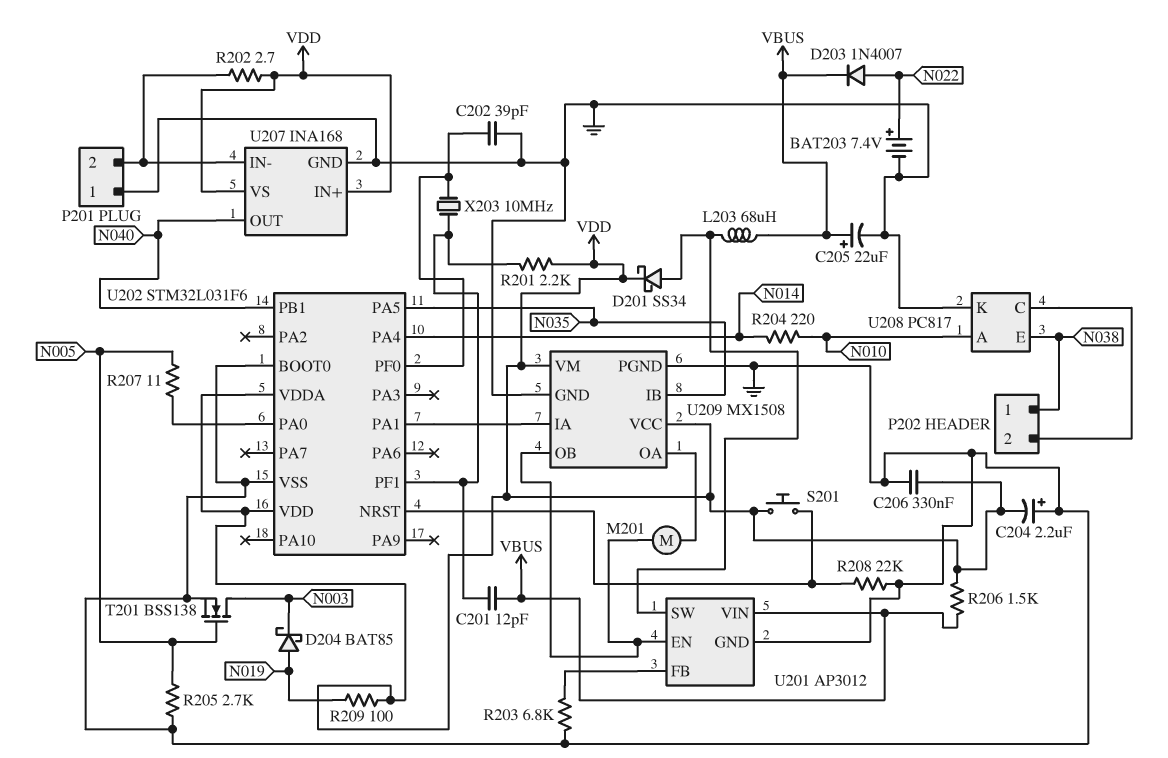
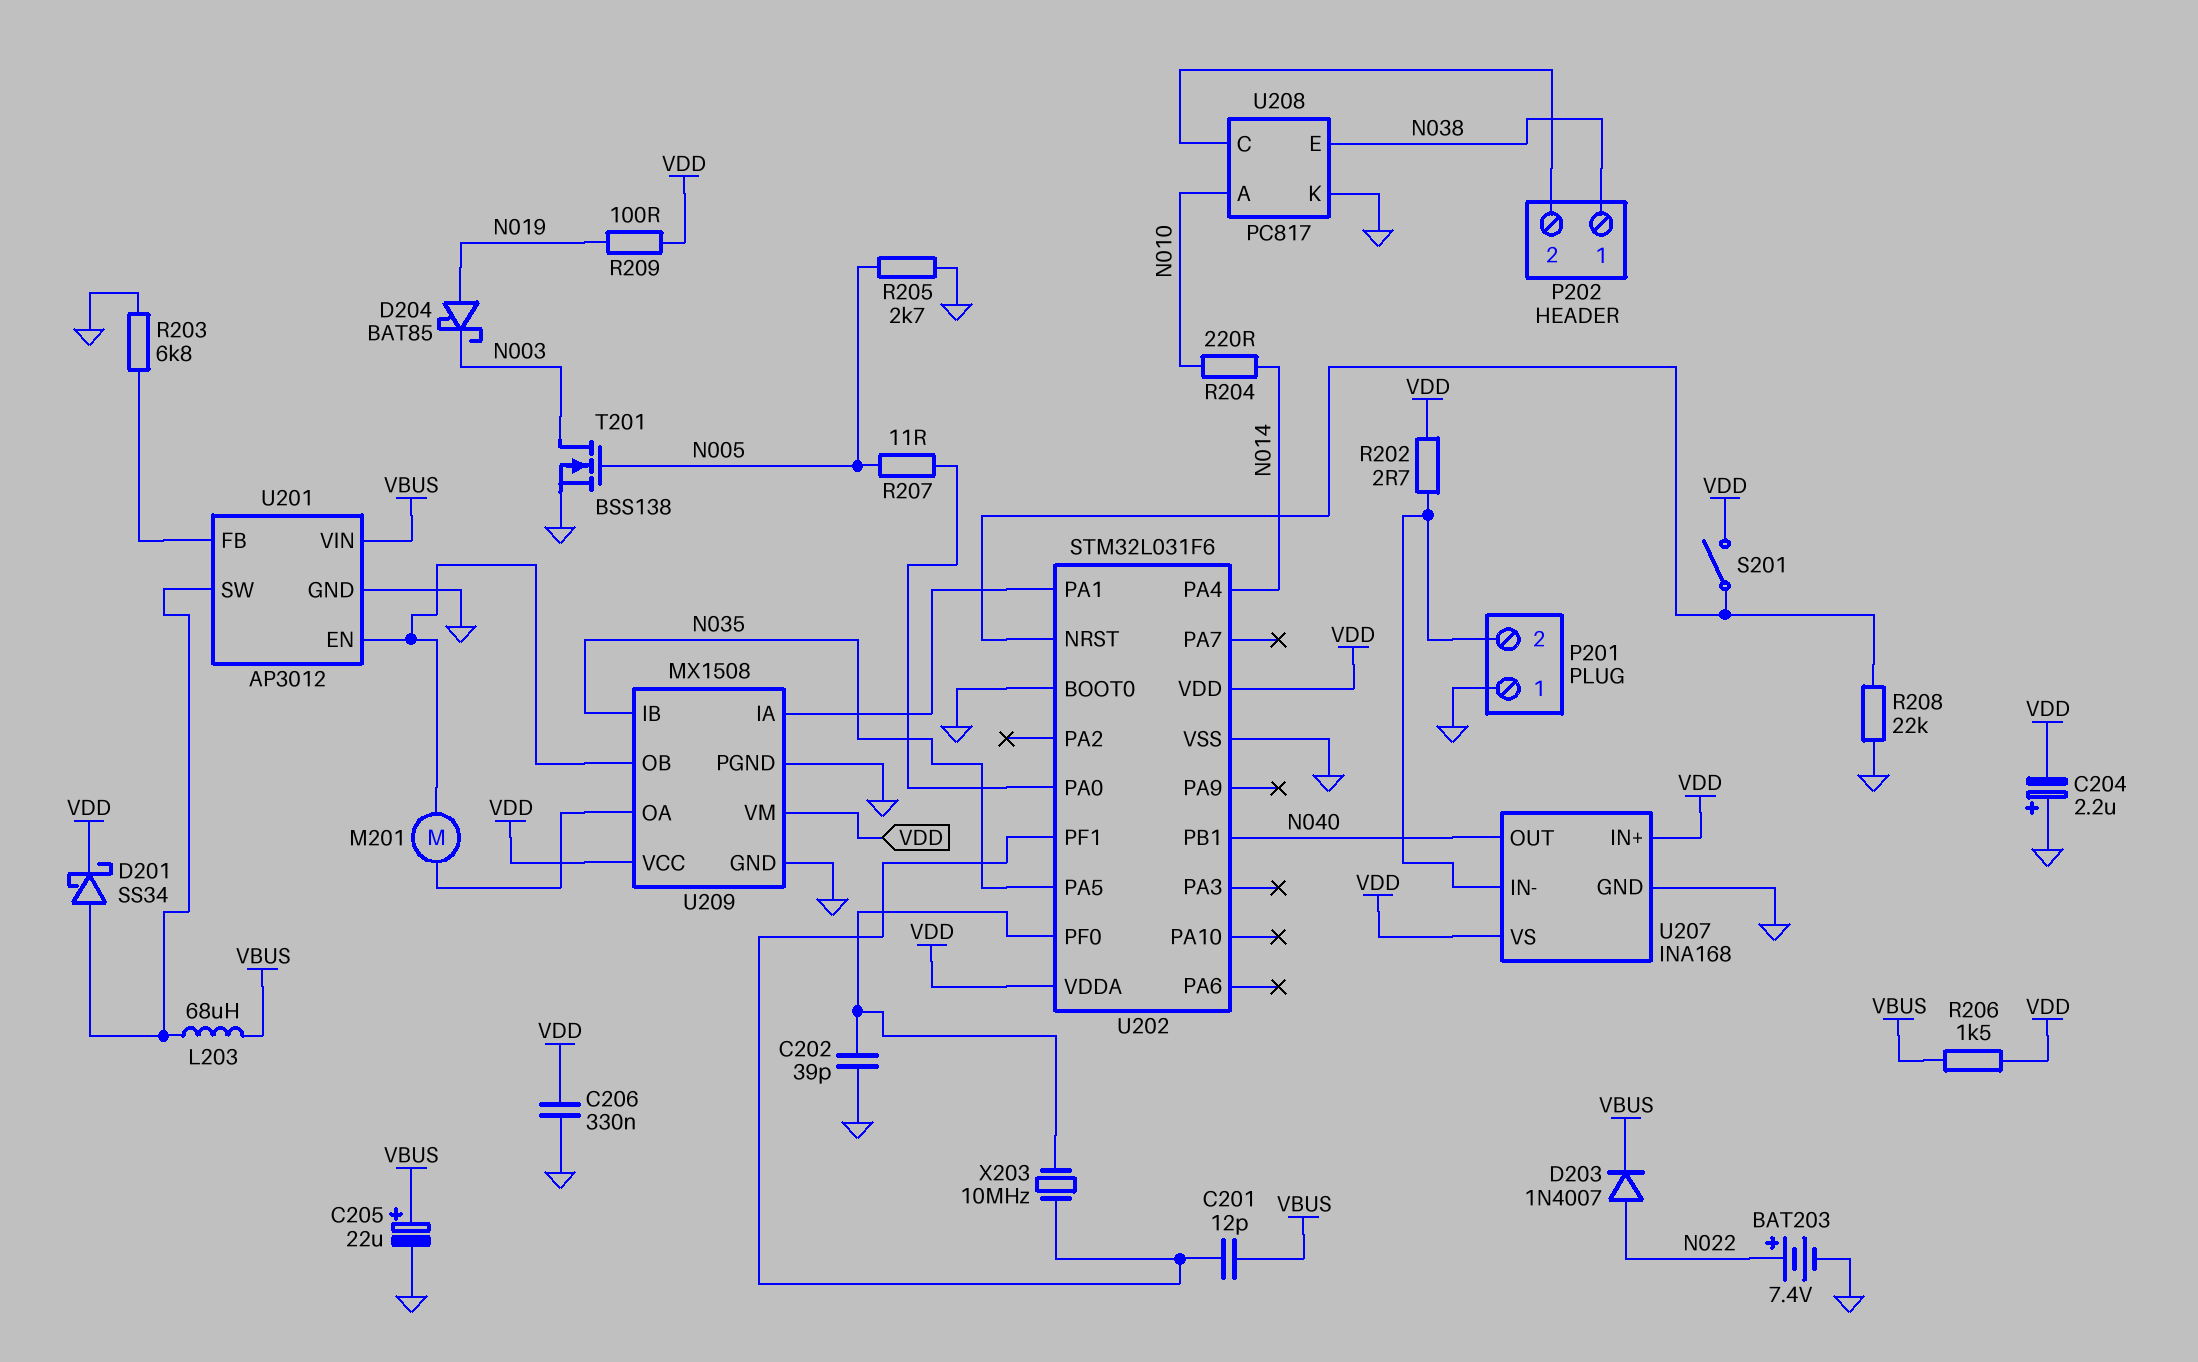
R201: 2.2k (U202/PF1, VDD) -> none
S201: button (U202/NRST, VDD) -> switch (U202/NRST, VDD)

